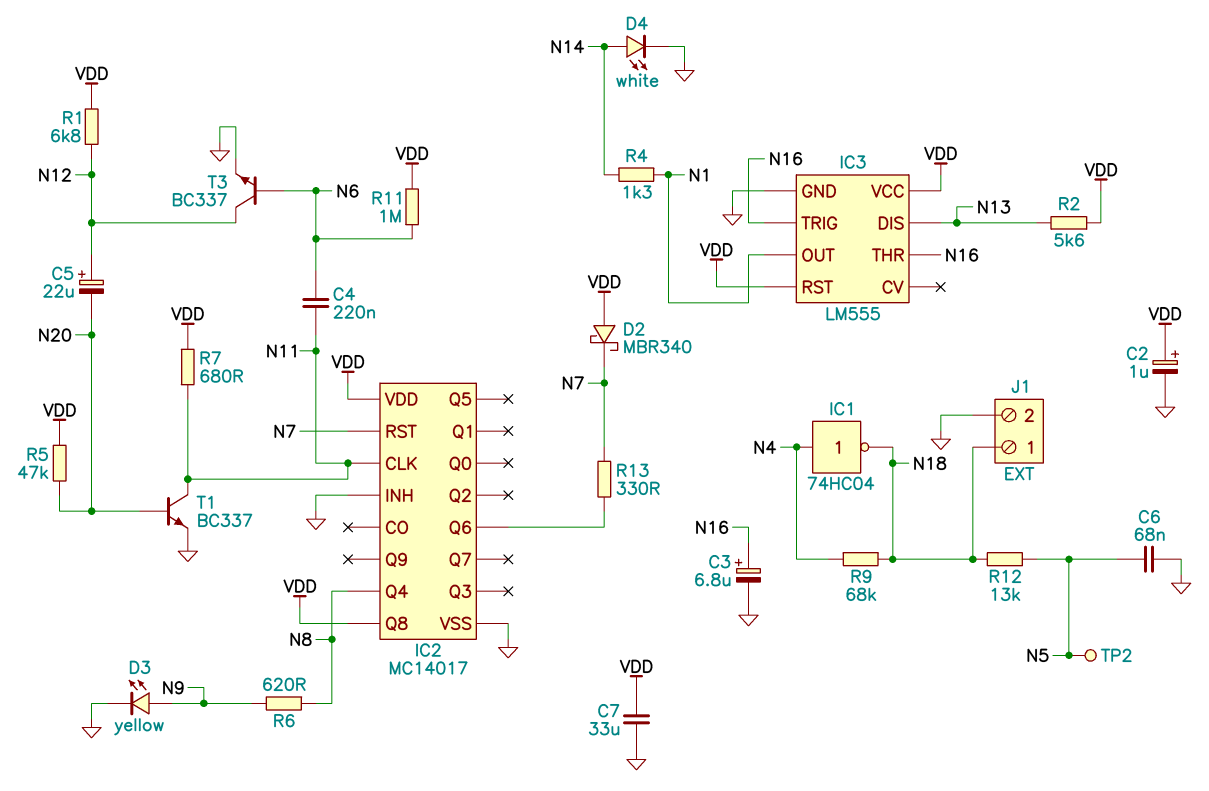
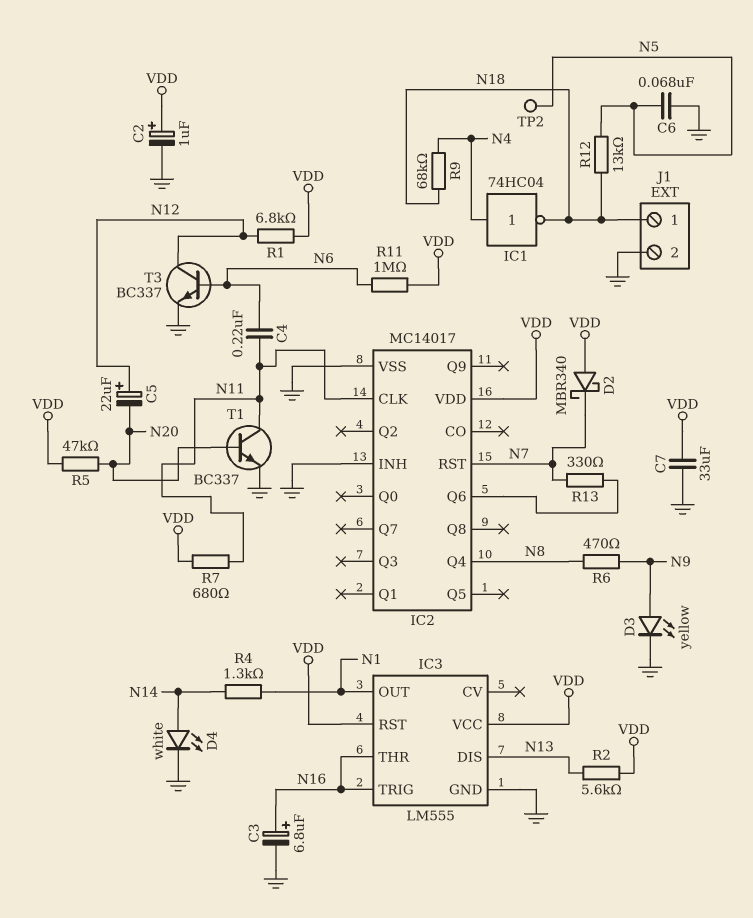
IC2 pin Q8: VDD -> none
R6: 620 (N8, N9) -> 470 (N8, N9)

